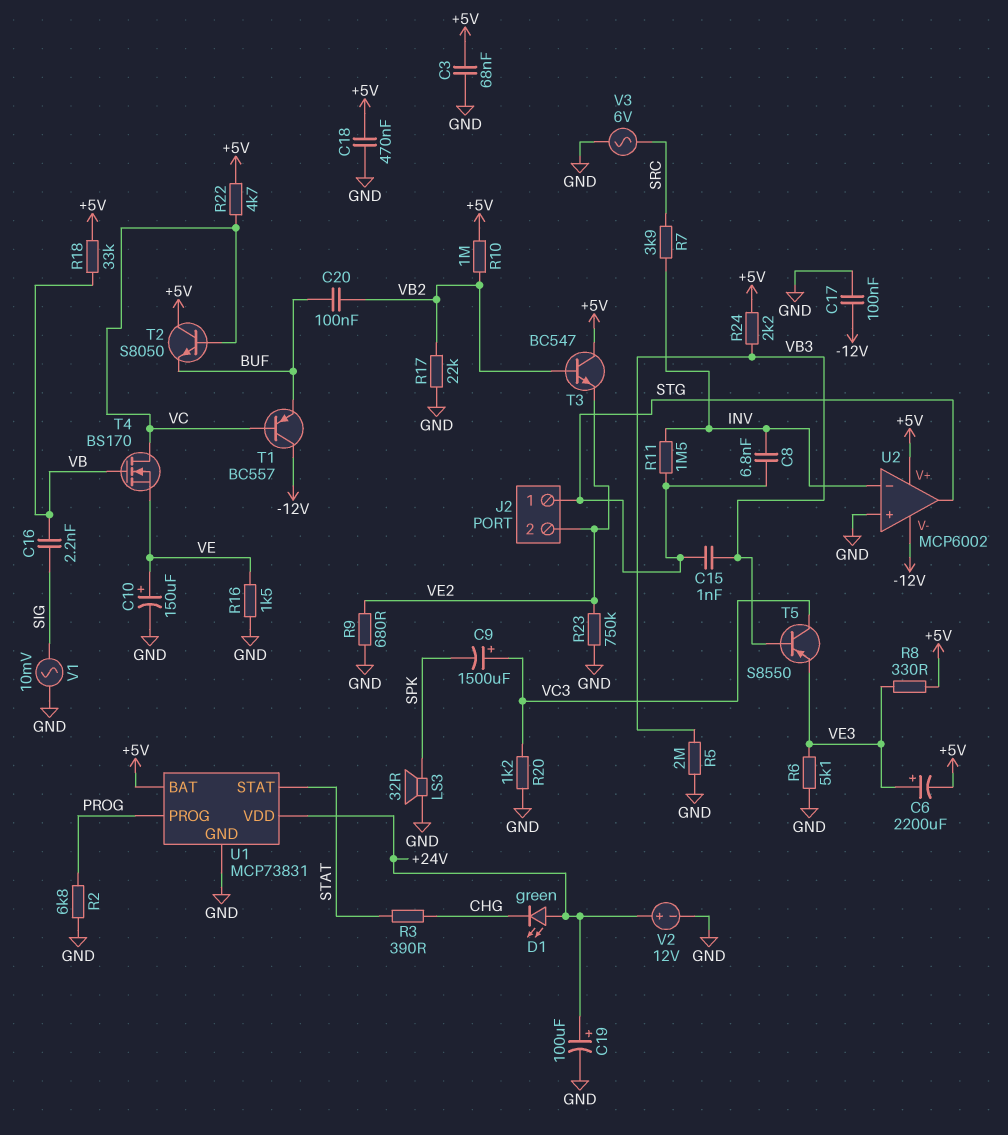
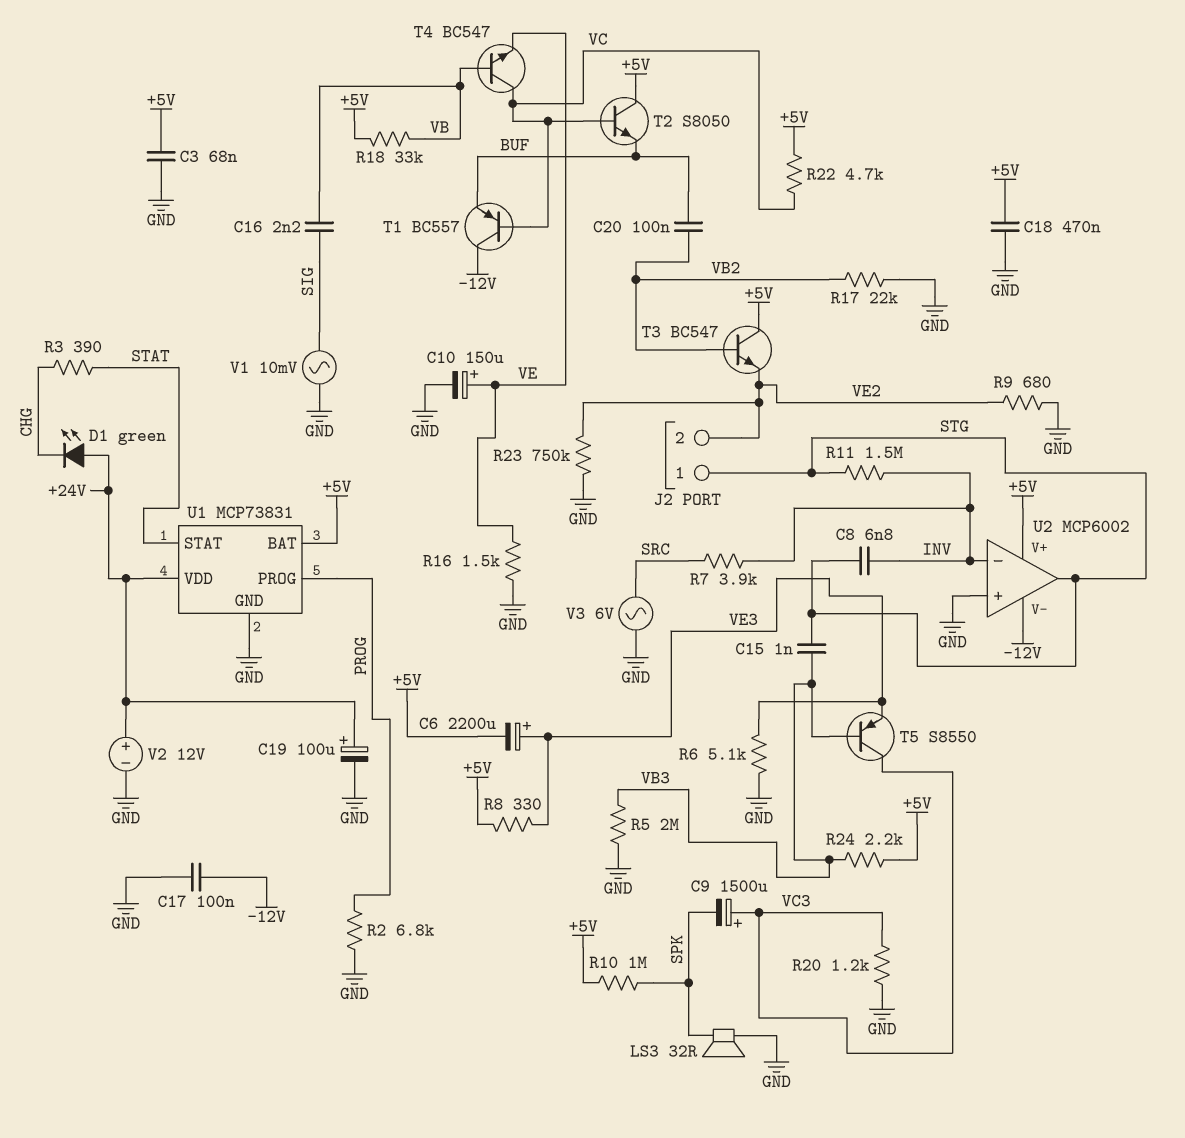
R10: 1M (+5V, VB2) -> 1M (+5V, SPK)
T4: NMOS BS170 (G VB, D VC, S VE) -> NPN BC547 (B VB, C VC, E VE)

